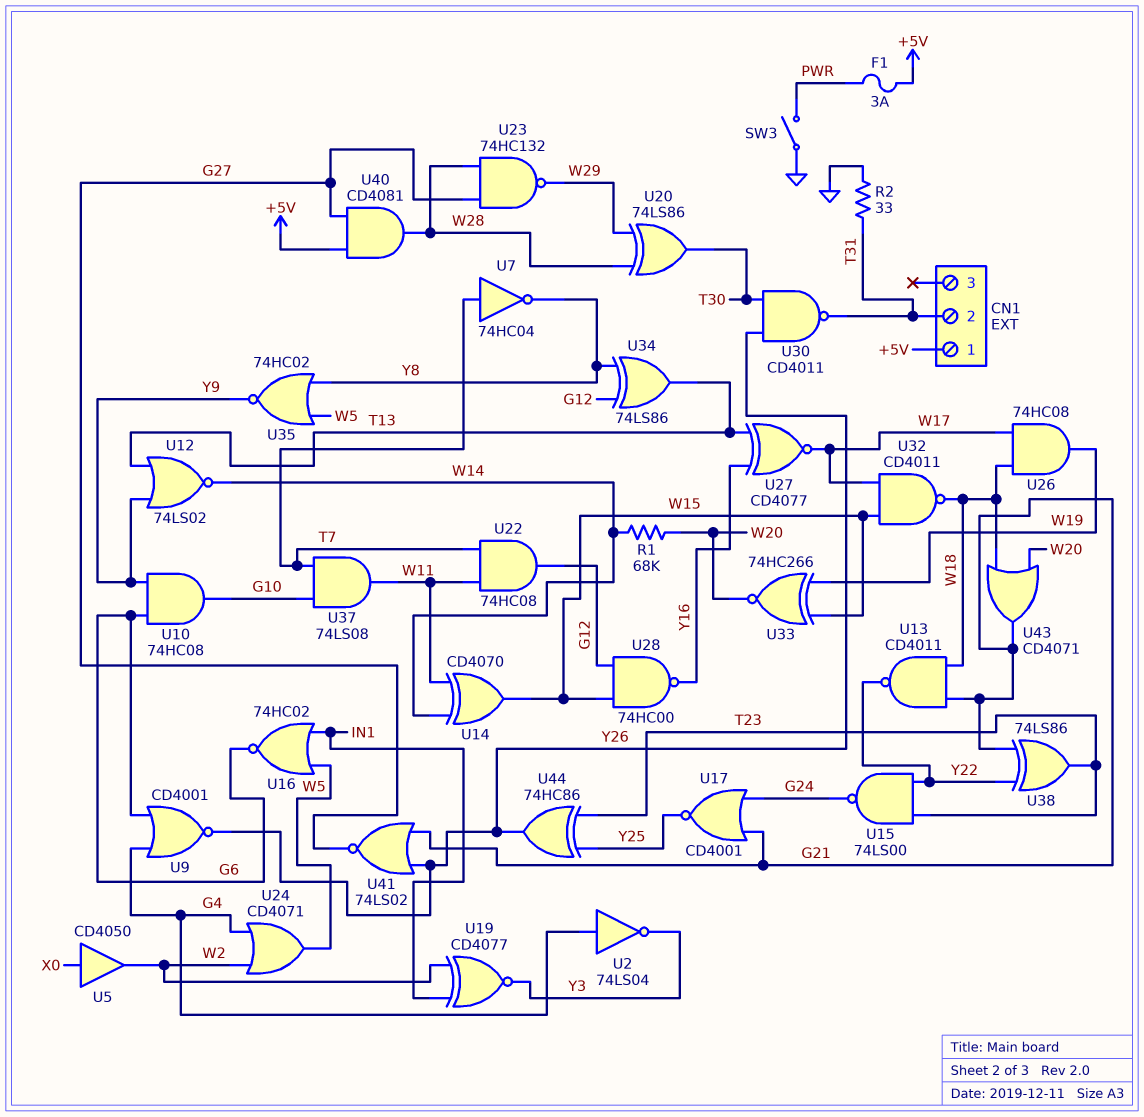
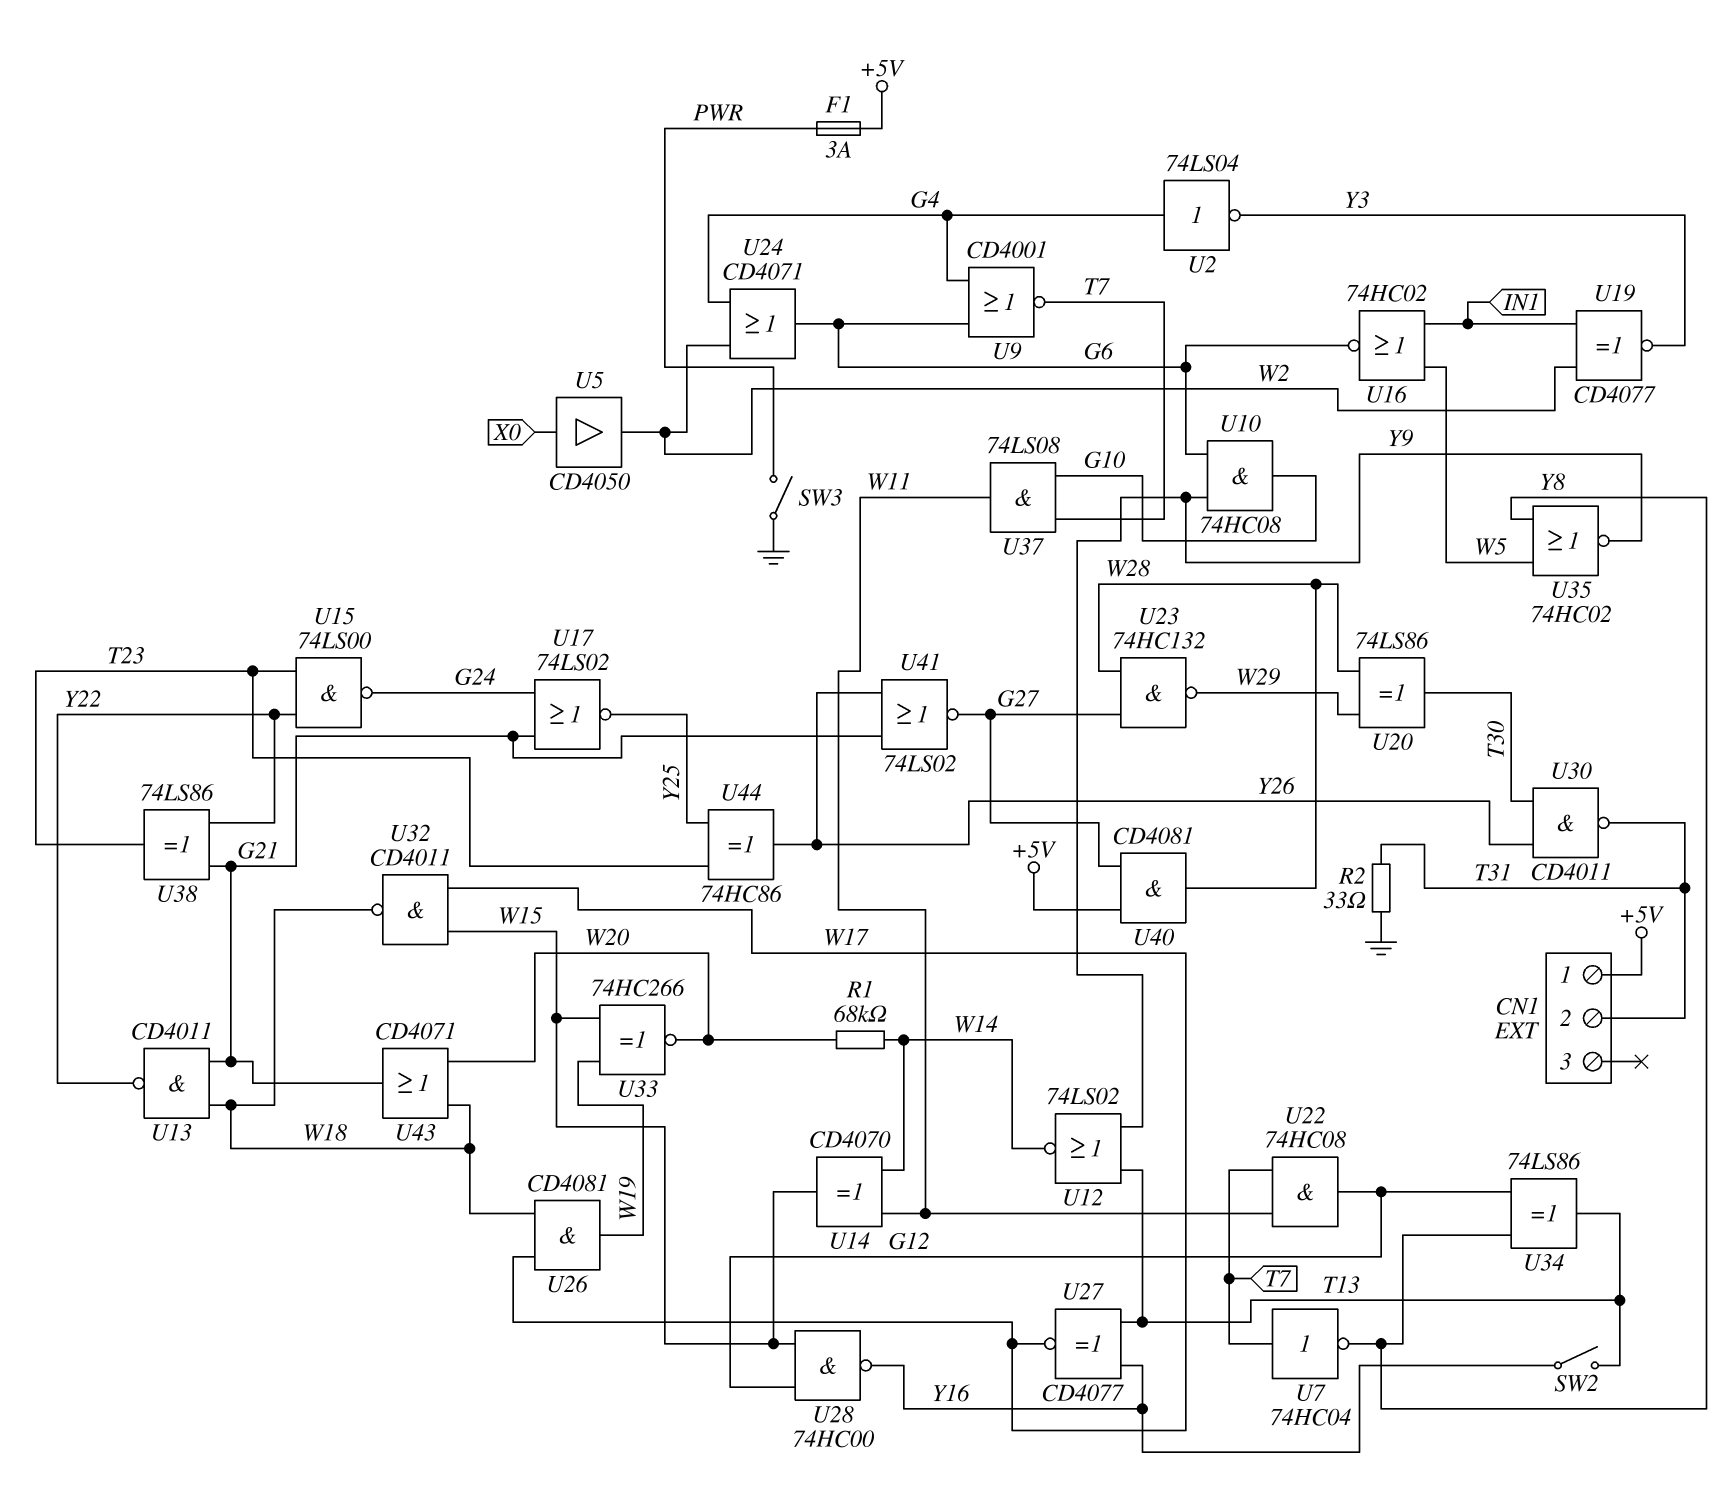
SW2: none -> switch (T13, Y16)
U9: NOR CD4001 (in G4, in G6, out Y26) -> NOR CD4001 (in G4, in G6, out T7)
U17: NOR CD4001 (in G21, in G24, out Y25) -> NOR 74LS02 (in G21, in G24, out Y25)
U24: OR CD4071 (in G4, in W2, out W5) -> OR CD4071 (in G4, in W2, out G6)
U26: AND 74HC08 (in W17, in W18, out W19) -> AND CD4081 (in W17, in W18, out W19)

